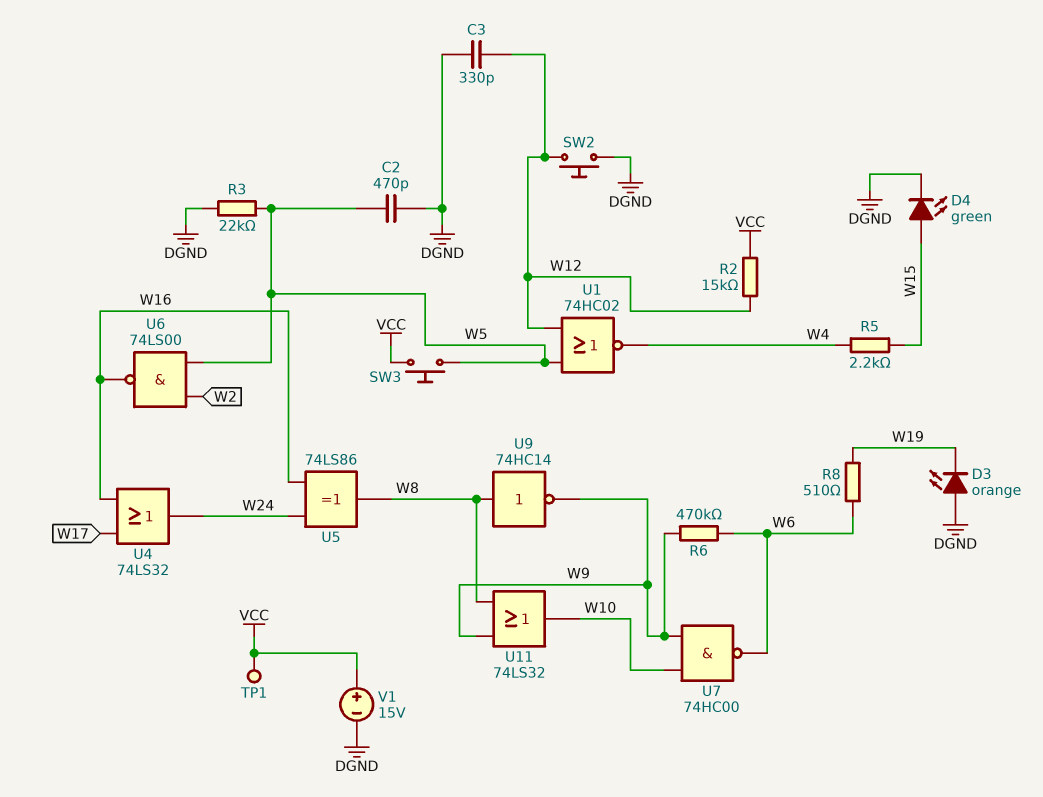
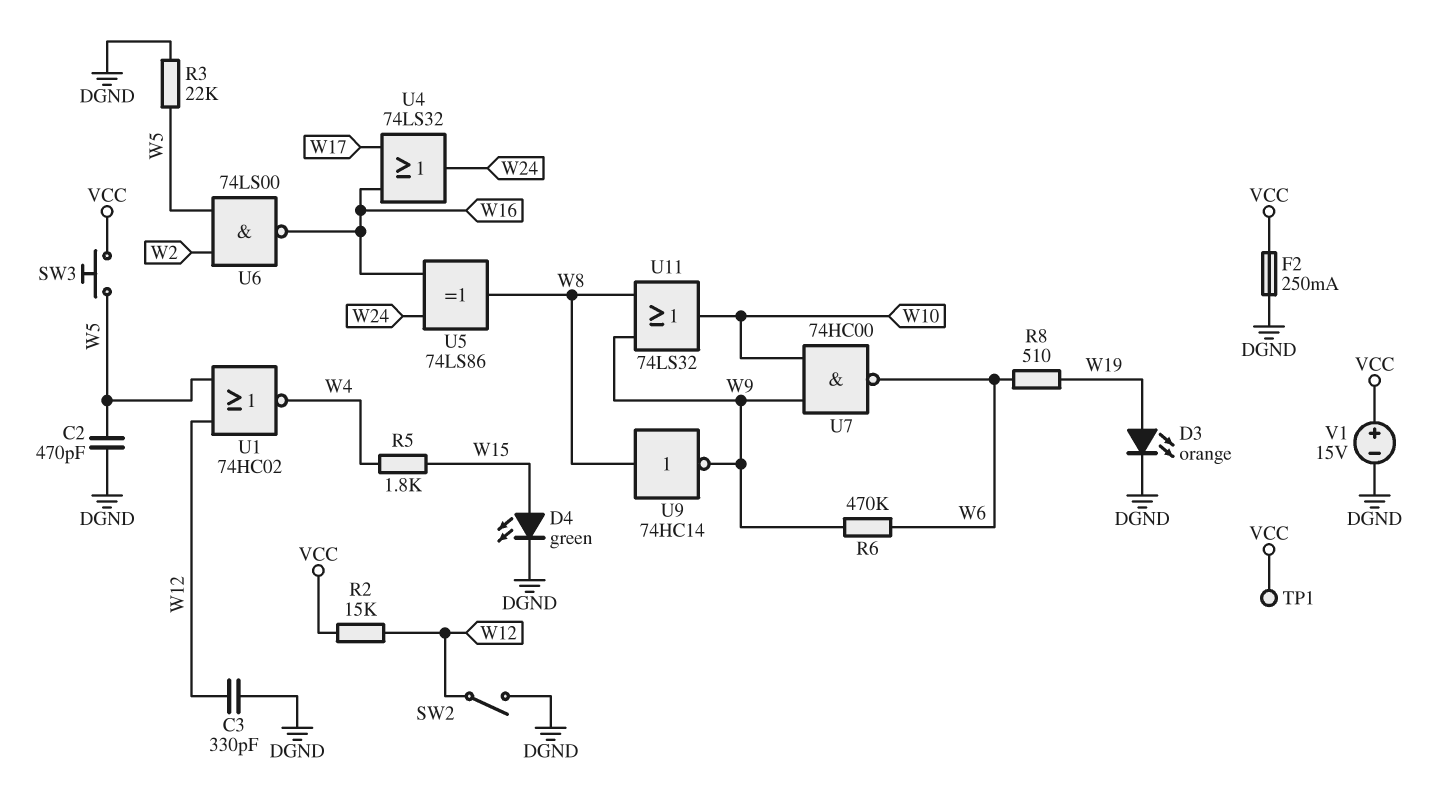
D3: LED orange (A DGND, K W19) -> LED orange (A W19, K DGND)
F2: none -> 250mA (DGND, VCC)
R5: 2.2k (W4, W15) -> 1.8k (W4, W15)
SW2: button (DGND, W12) -> switch (DGND, W12)

